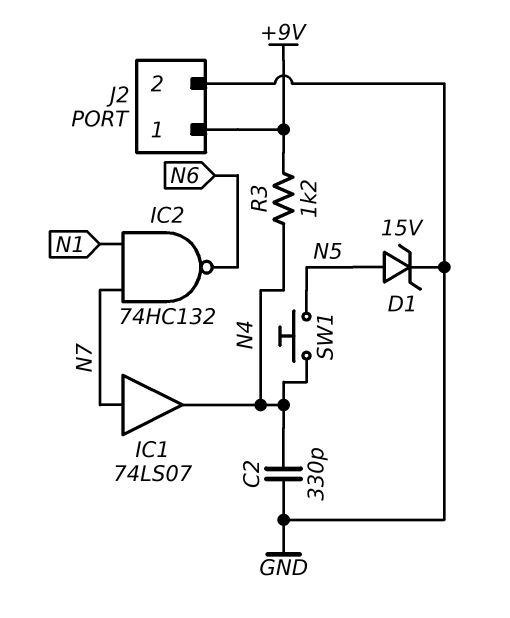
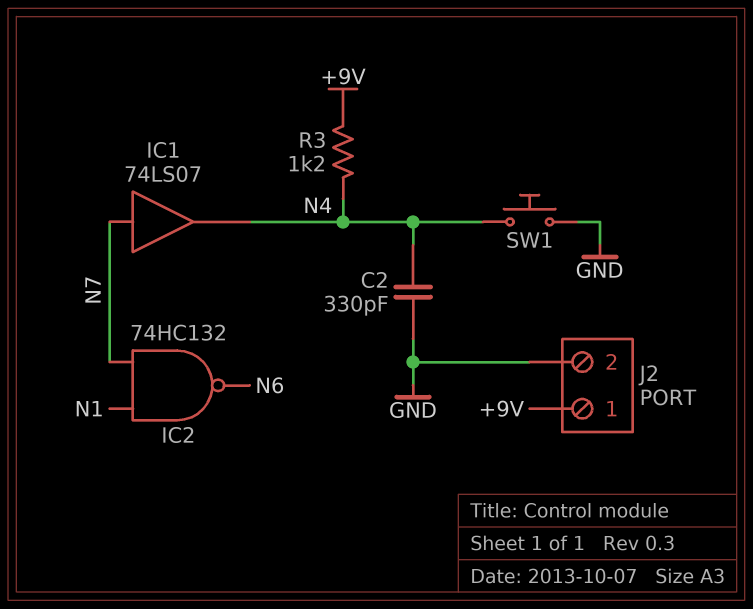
D1: zener 15V (A N5, K GND) -> none
SW1: button (N4, N5) -> button (GND, N4)

